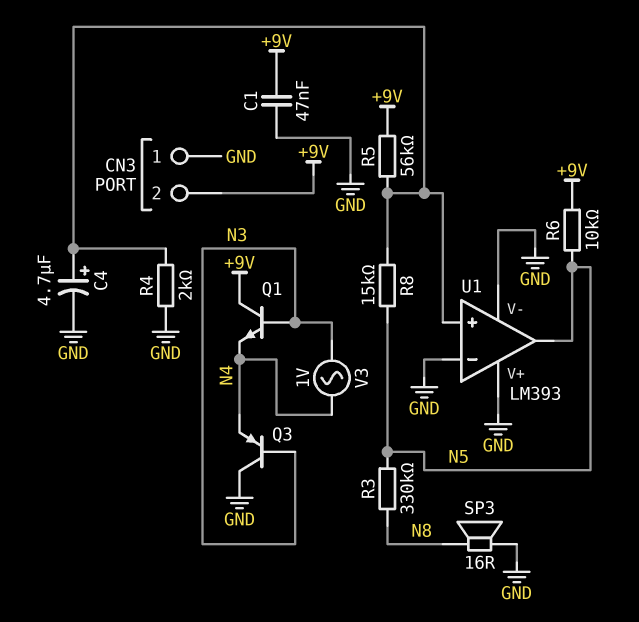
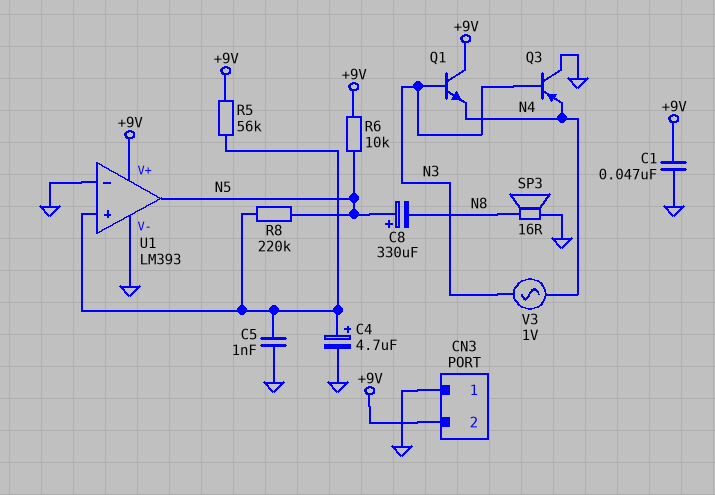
C5: none -> 1nF (GND, U1/in+)
C8: none -> 330uF (plus N5, minus N8)
R3: 330k (N5, N8) -> none
R4: 2k (GND, U1/in+) -> none
R8: 15k (N5, U1/in+) -> 220k (N5, U1/in+)
U1 pin V+: GND -> +9V

